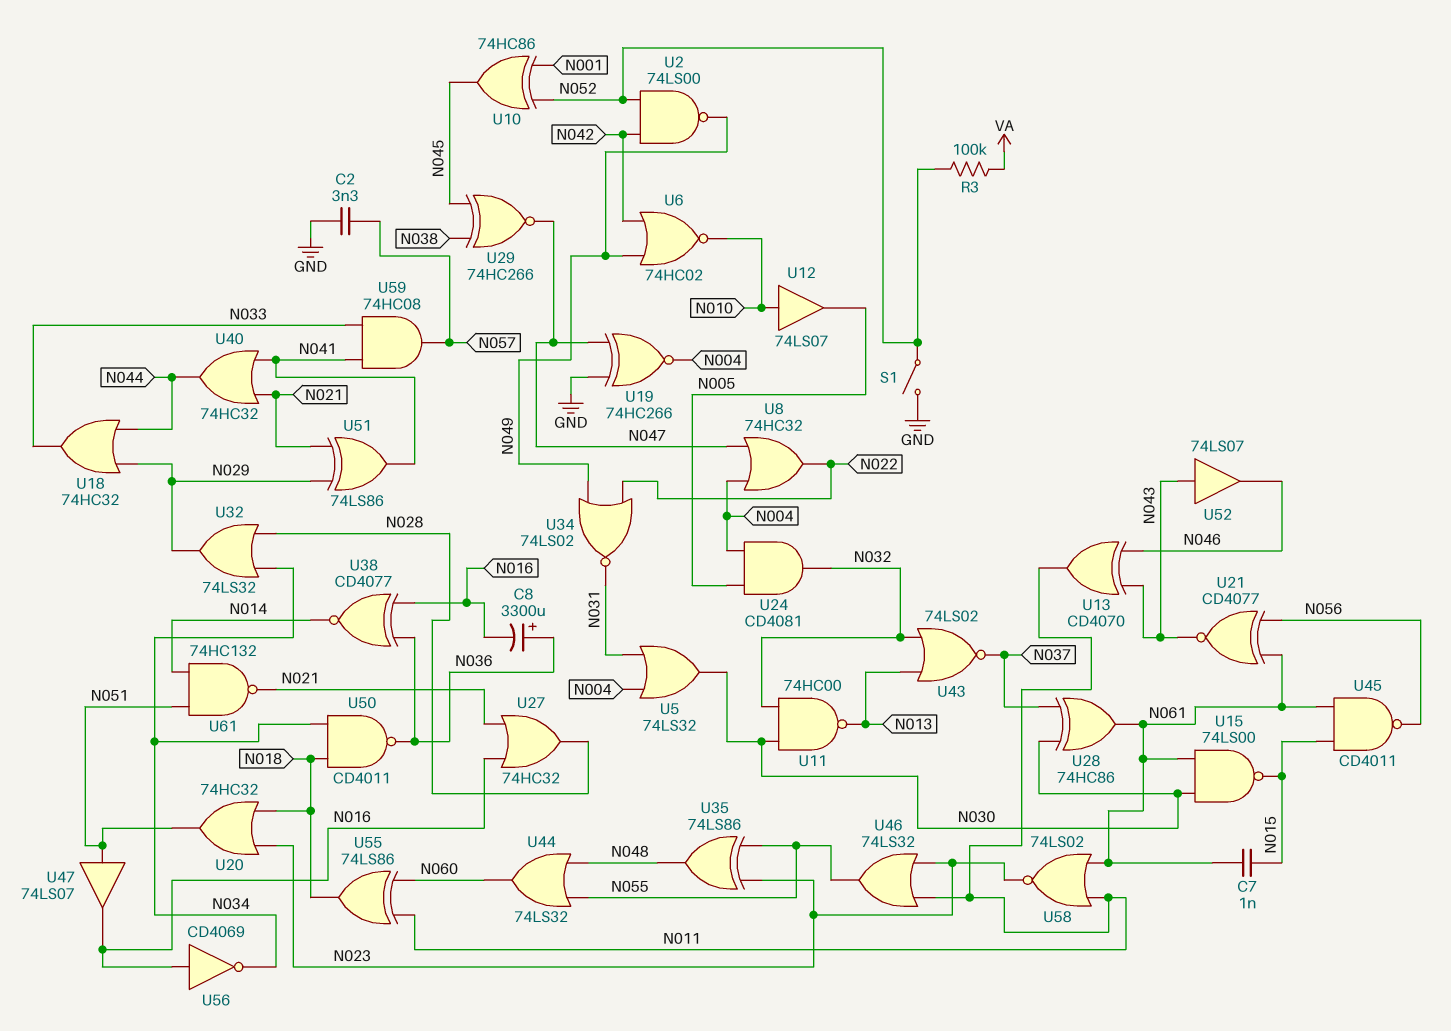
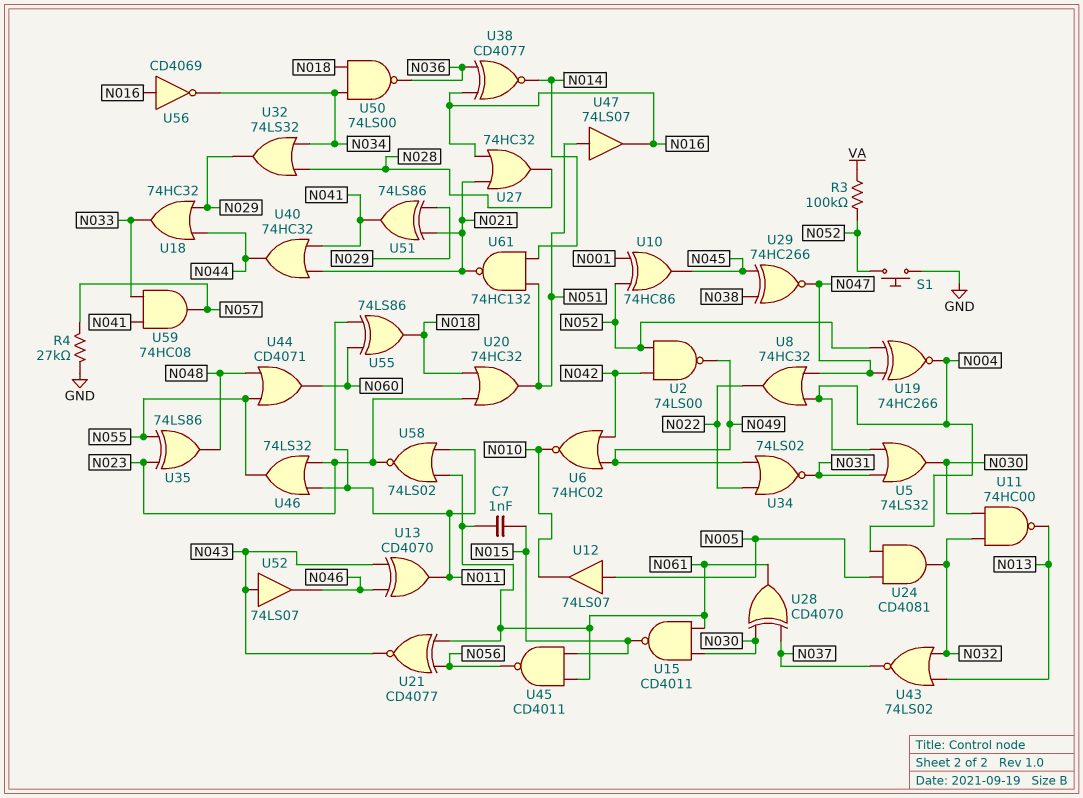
C2: 3.3nF (GND, N057) -> none
C8: 3300uF (plus N036, minus N016) -> none
R4: none -> 27k (GND, N057)
S1: switch (GND, N052) -> button (GND, N052)
U12: buffer 74LS07 (in N010, out N005) -> buffer 74LS07 (in N005, out N010)
U15: NAND 74LS00 (in N030, in N061, out N015) -> NAND CD4011 (in N030, in N061, out N015)
U19: XNOR 74HC266 (in GND, in N047, out N004) -> XNOR 74HC266 (in N047, in N052, out N004)
U28: XOR 74HC86 (in N030, in N037, out N061) -> XOR CD4070 (in N030, in N037, out N061)
U44: OR 74LS32 (in N048, in N055, out N060) -> OR CD4071 (in N048, in N055, out N060)
U50: NAND CD4011 (in N018, in N034, out N036) -> NAND 74LS00 (in N018, in N034, out N036)

